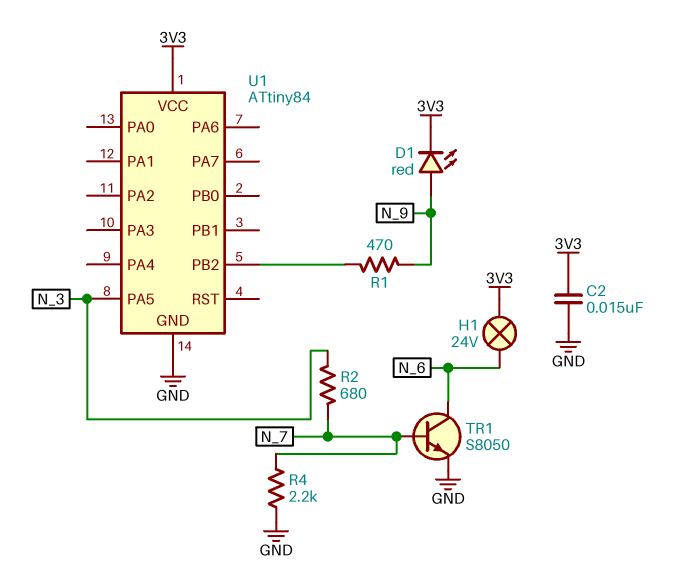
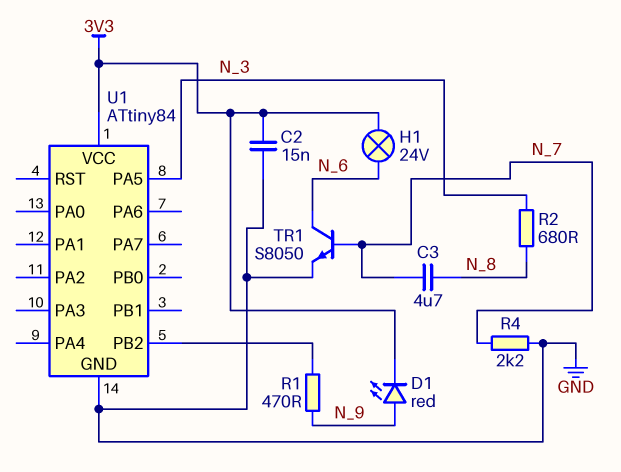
C3: none -> 4.7uF (N_7, N_8)
R2: 680 (N_3, N_7) -> 680 (N_3, N_8)

